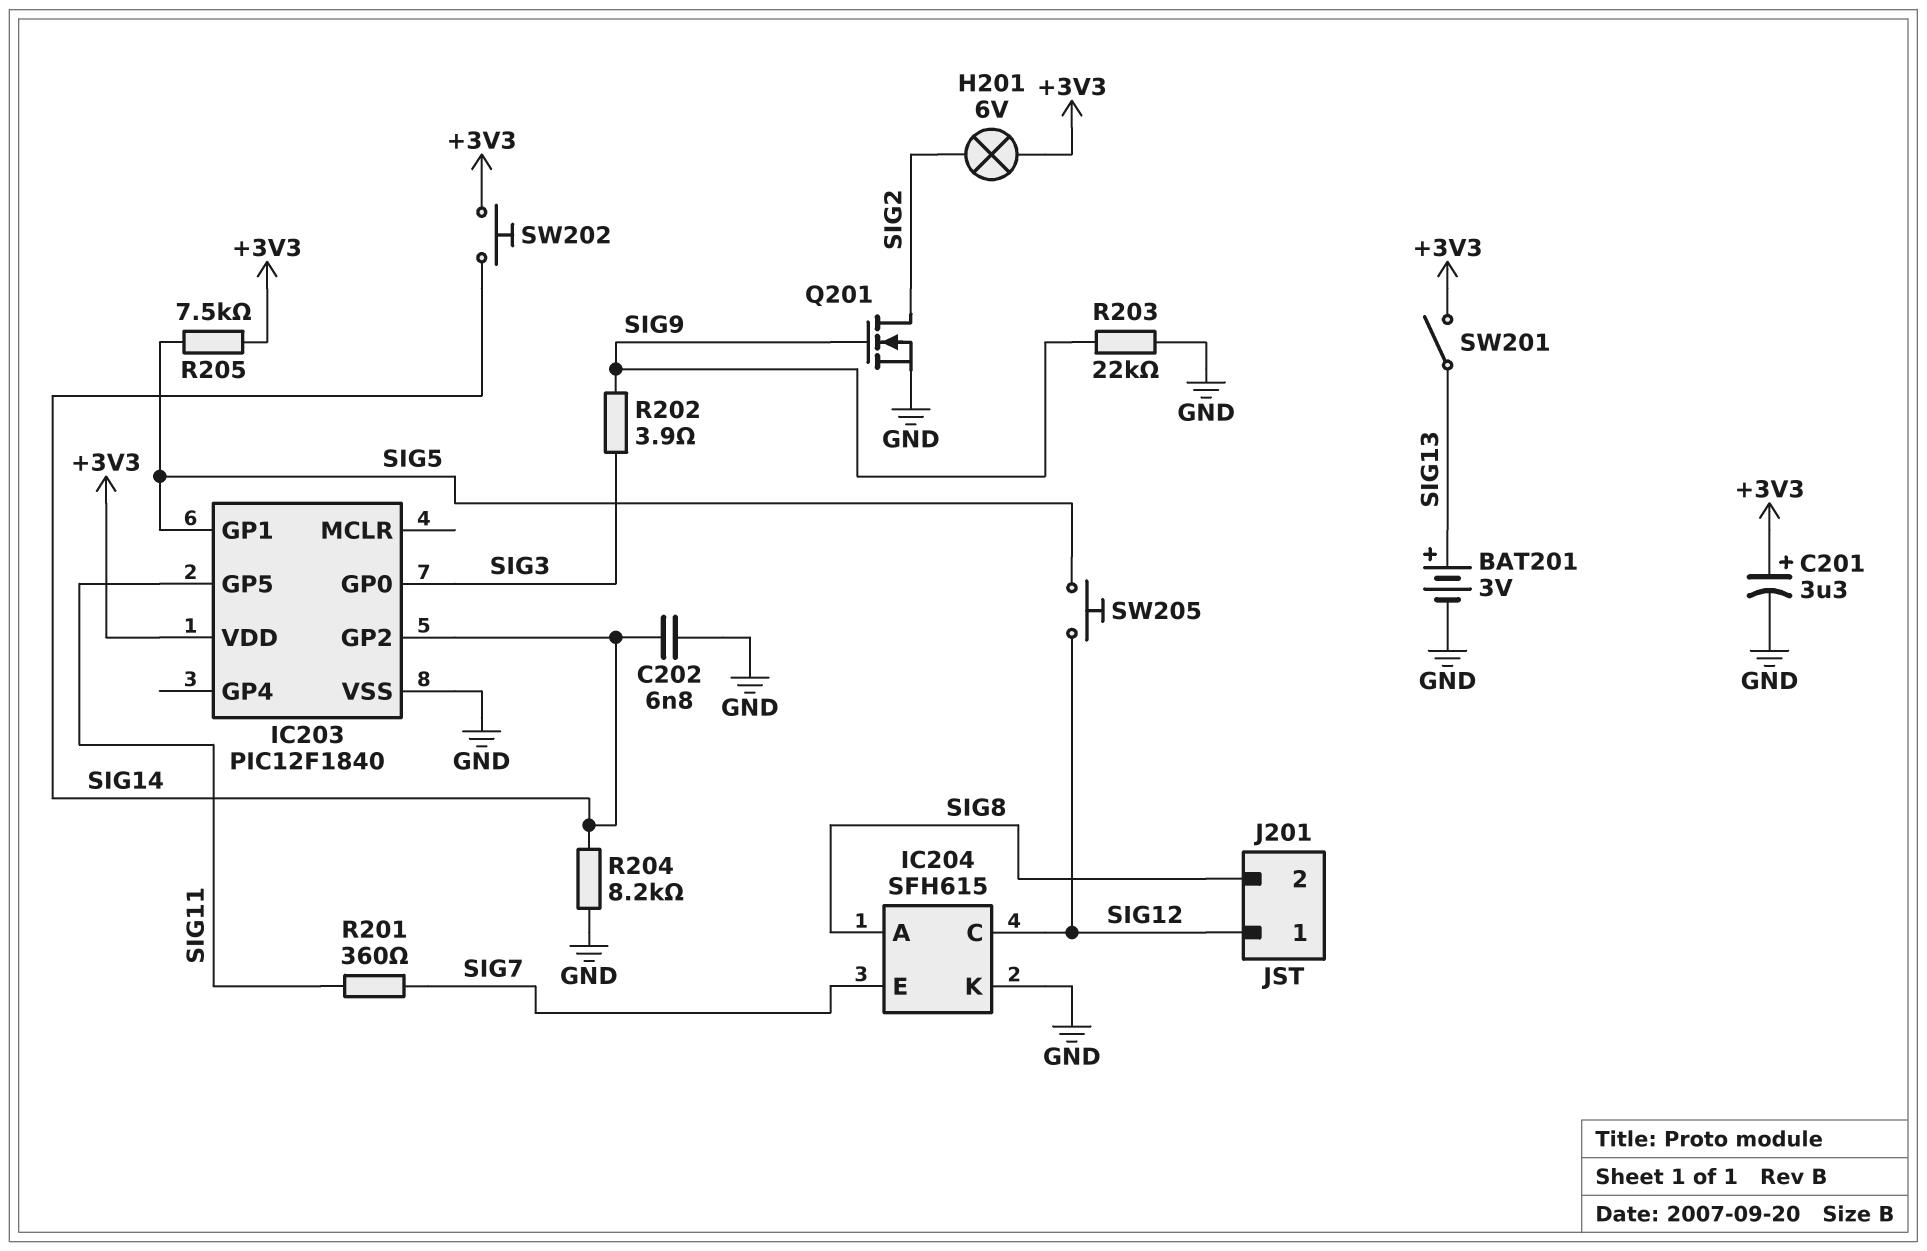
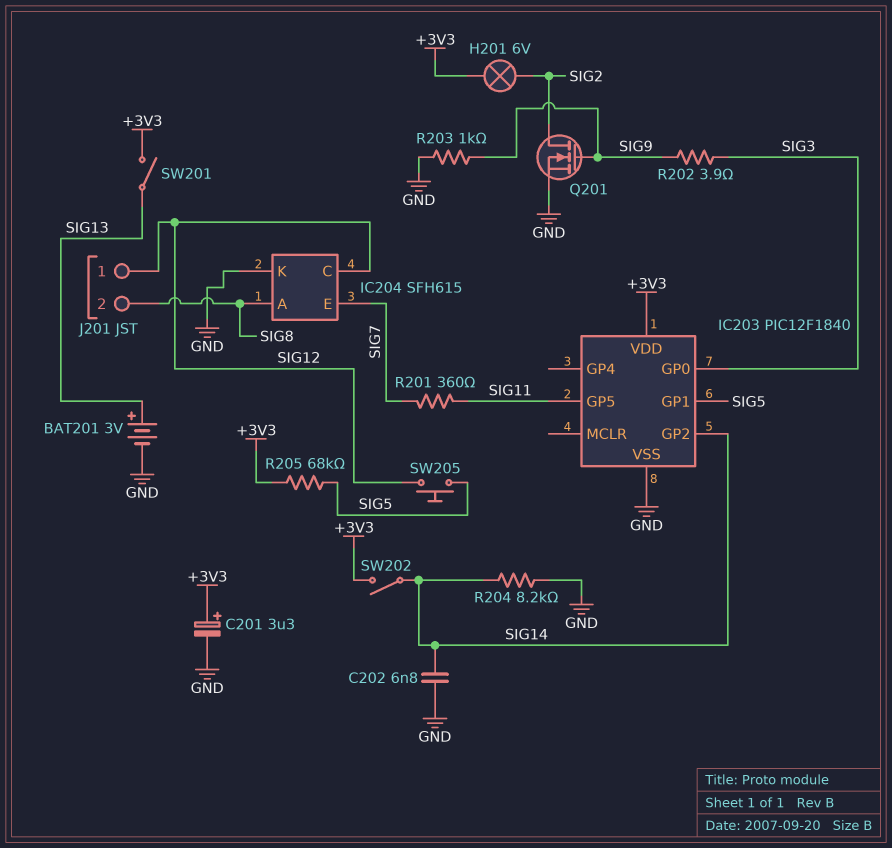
R203: 22k (GND, SIG9) -> 1k (GND, SIG9)
R205: 7.5k (+3V3, SIG5) -> 68k (+3V3, SIG5)
SW202: button (+3V3, SIG14) -> switch (+3V3, SIG14)

